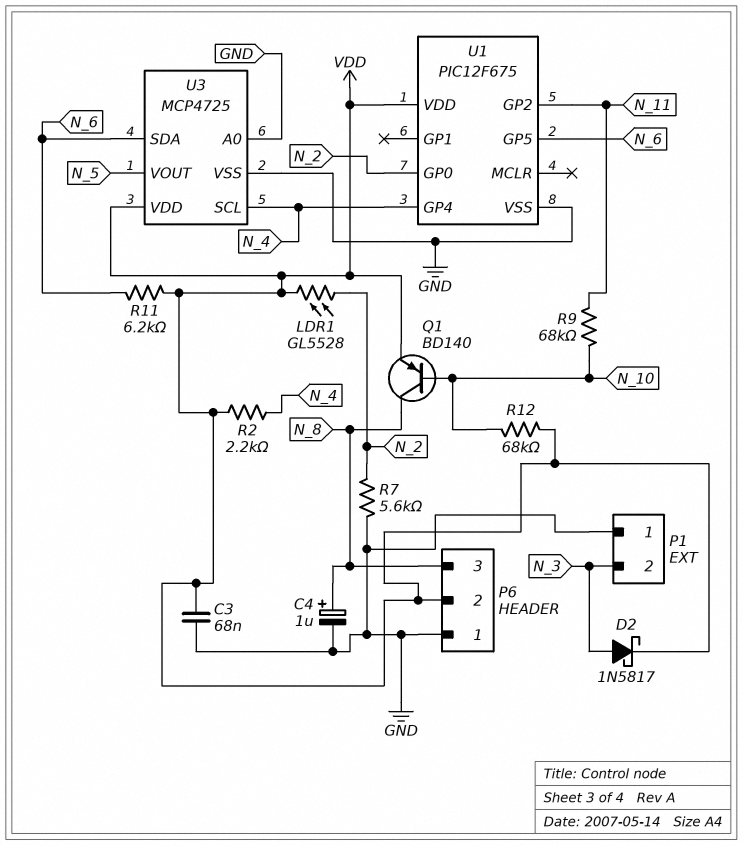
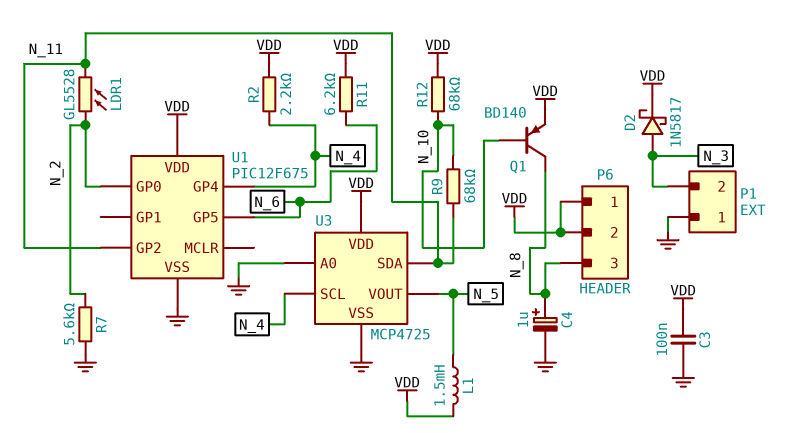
C3: 68nF (GND, VDD) -> 100nF (GND, VDD)
L1: none -> 1.5mH (N_5, VDD)
LDR1: GL5528 (N_2, VDD) -> GL5528 (N_2, N_11)
P6 pin 1: GND -> VDD
U3 pin SDA: N_6 -> N_11

